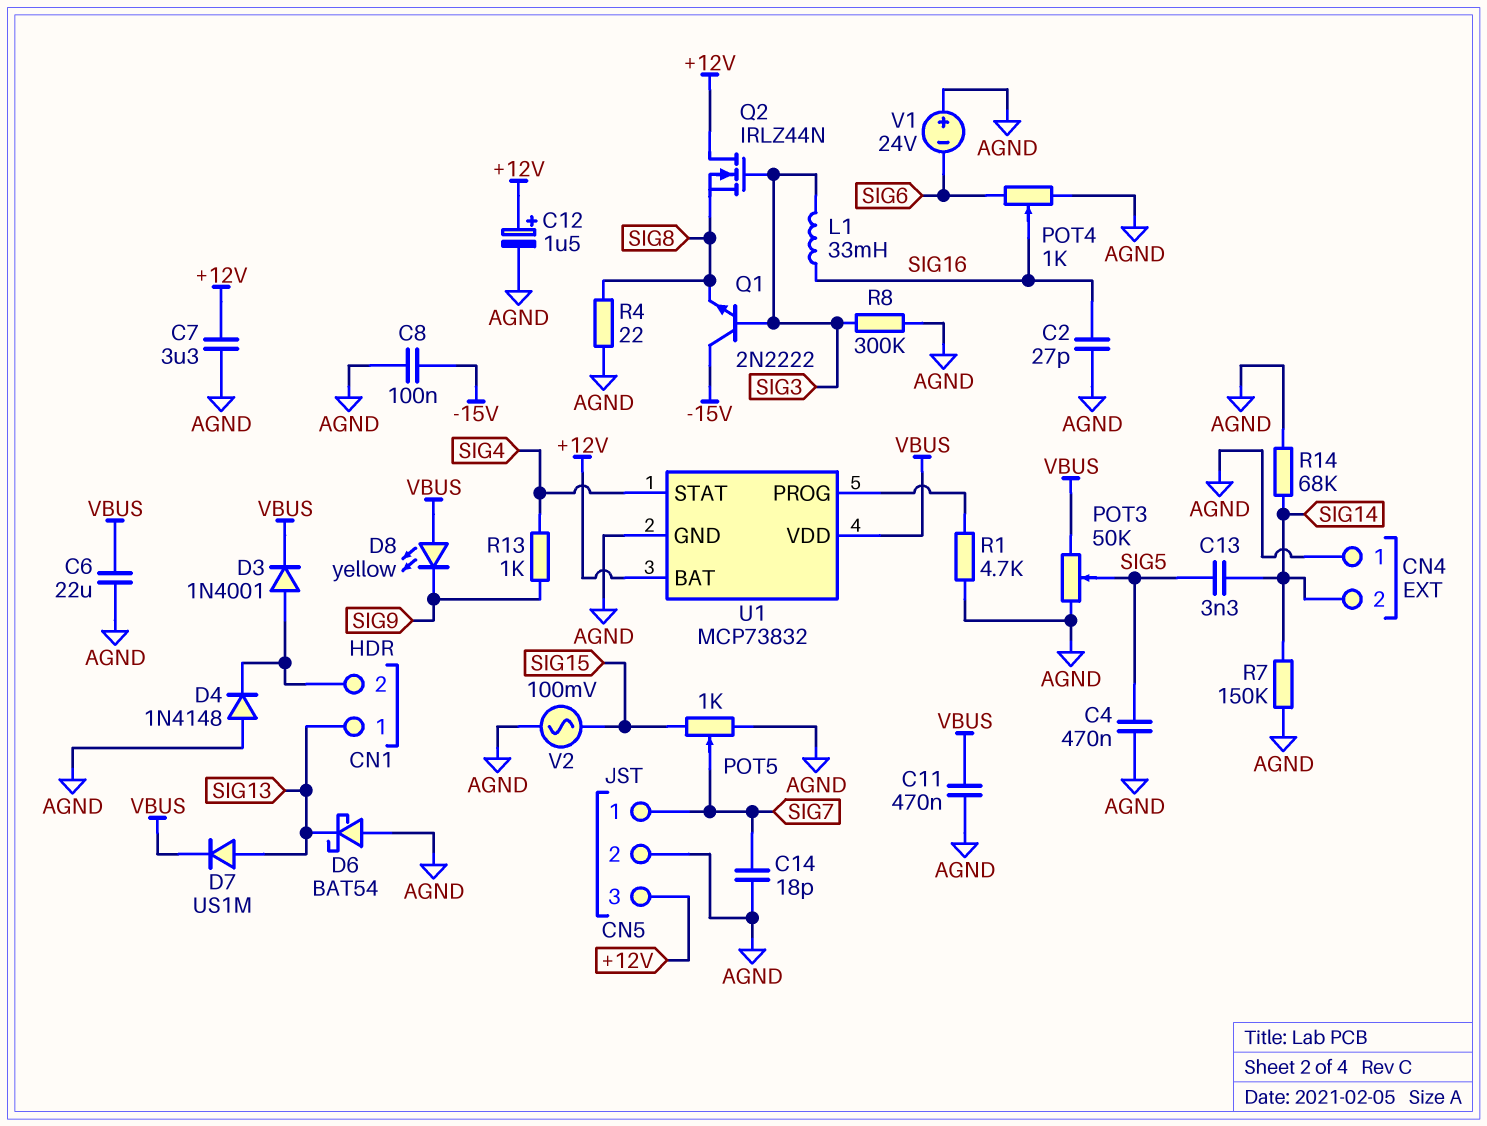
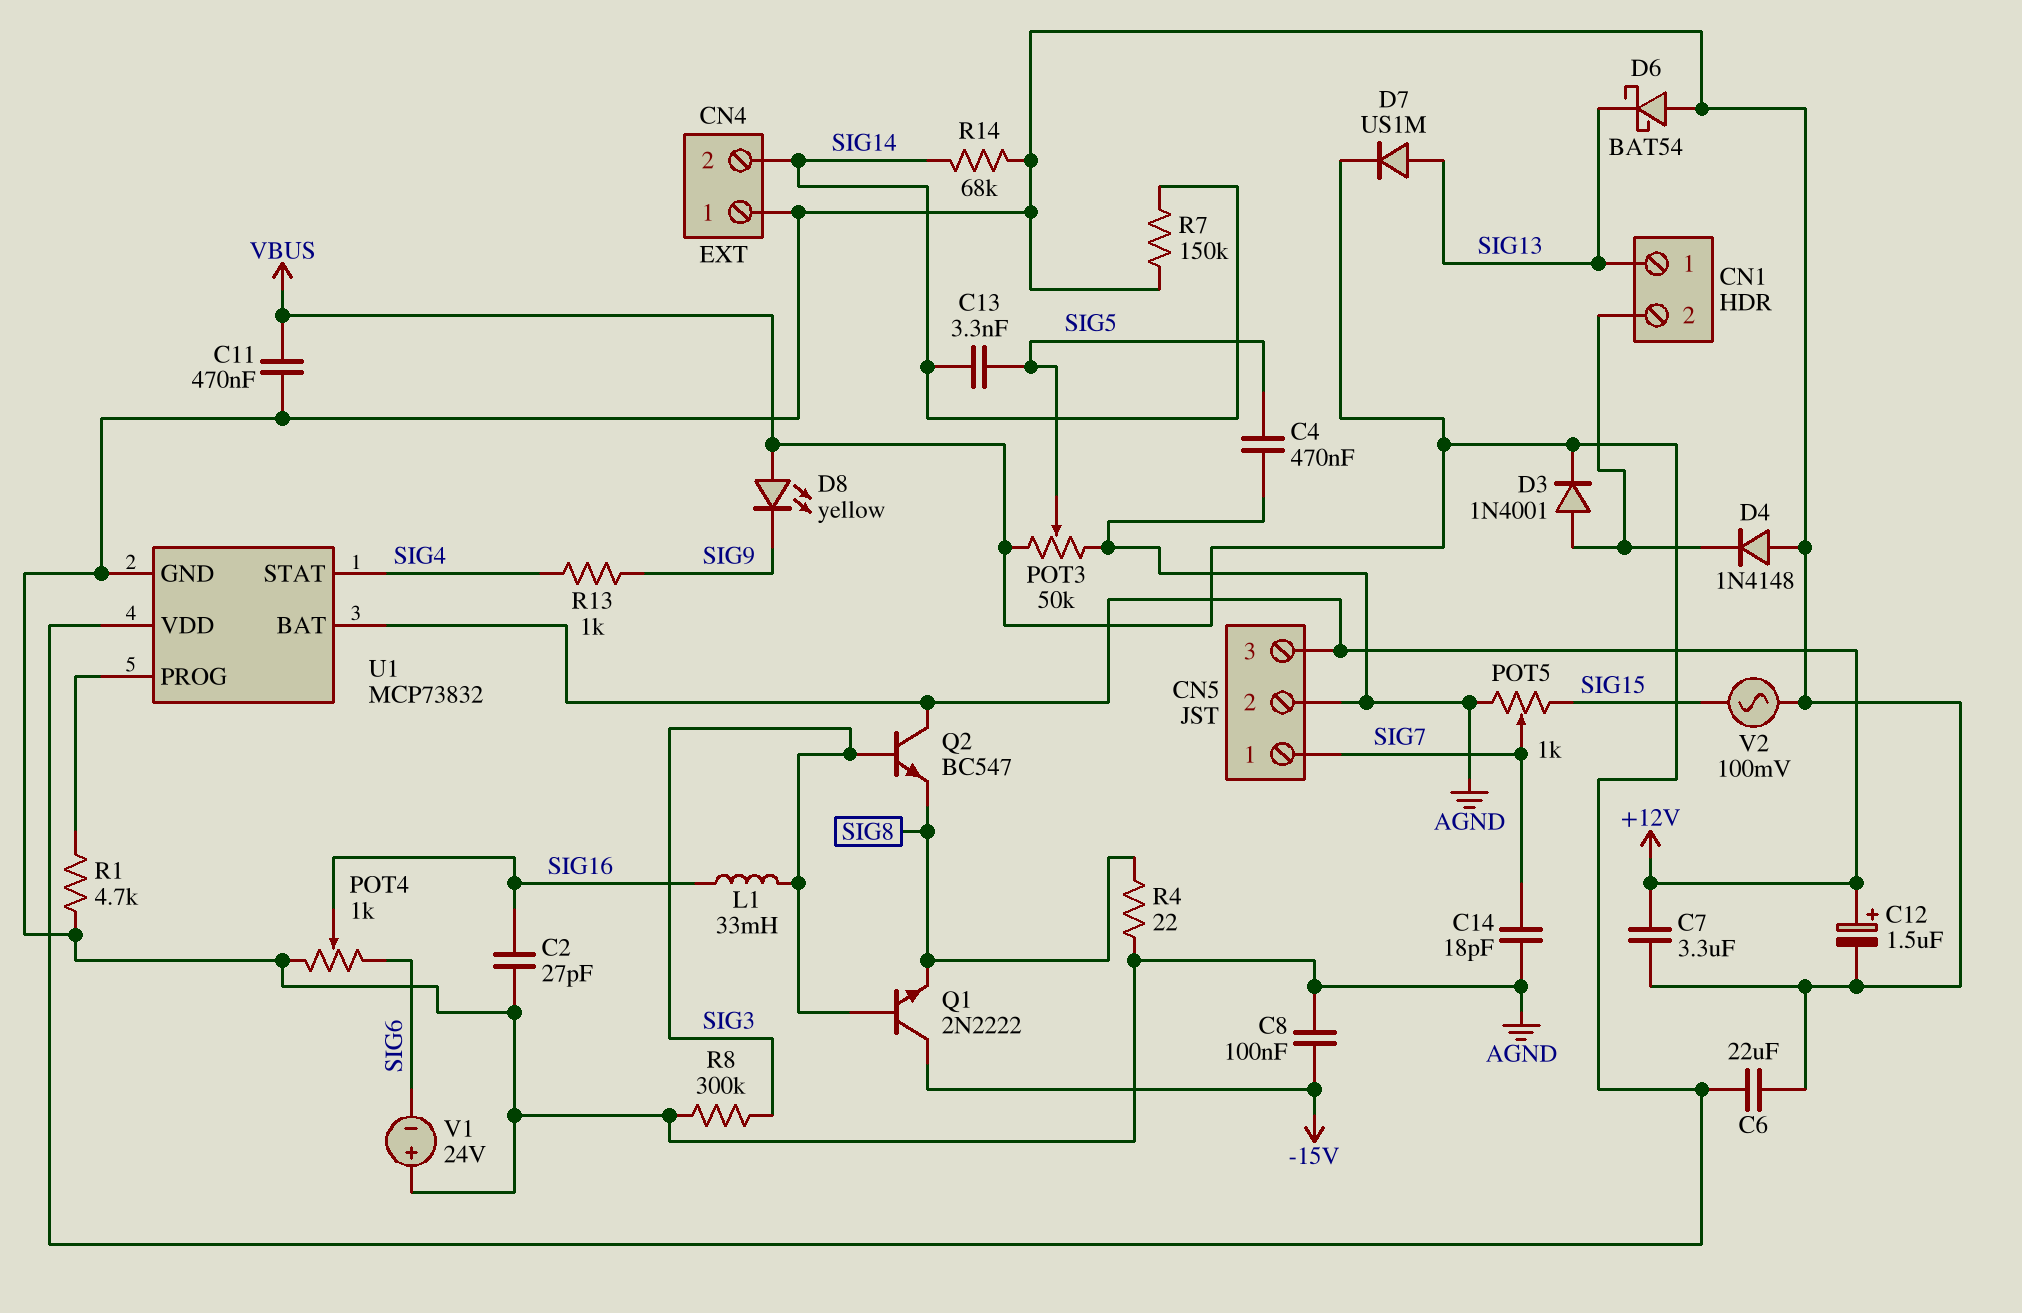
Q2: NMOS IRLZ44N (G SIG3, D +12V, S SIG8) -> NPN BC547 (B SIG3, C +12V, E SIG8)

